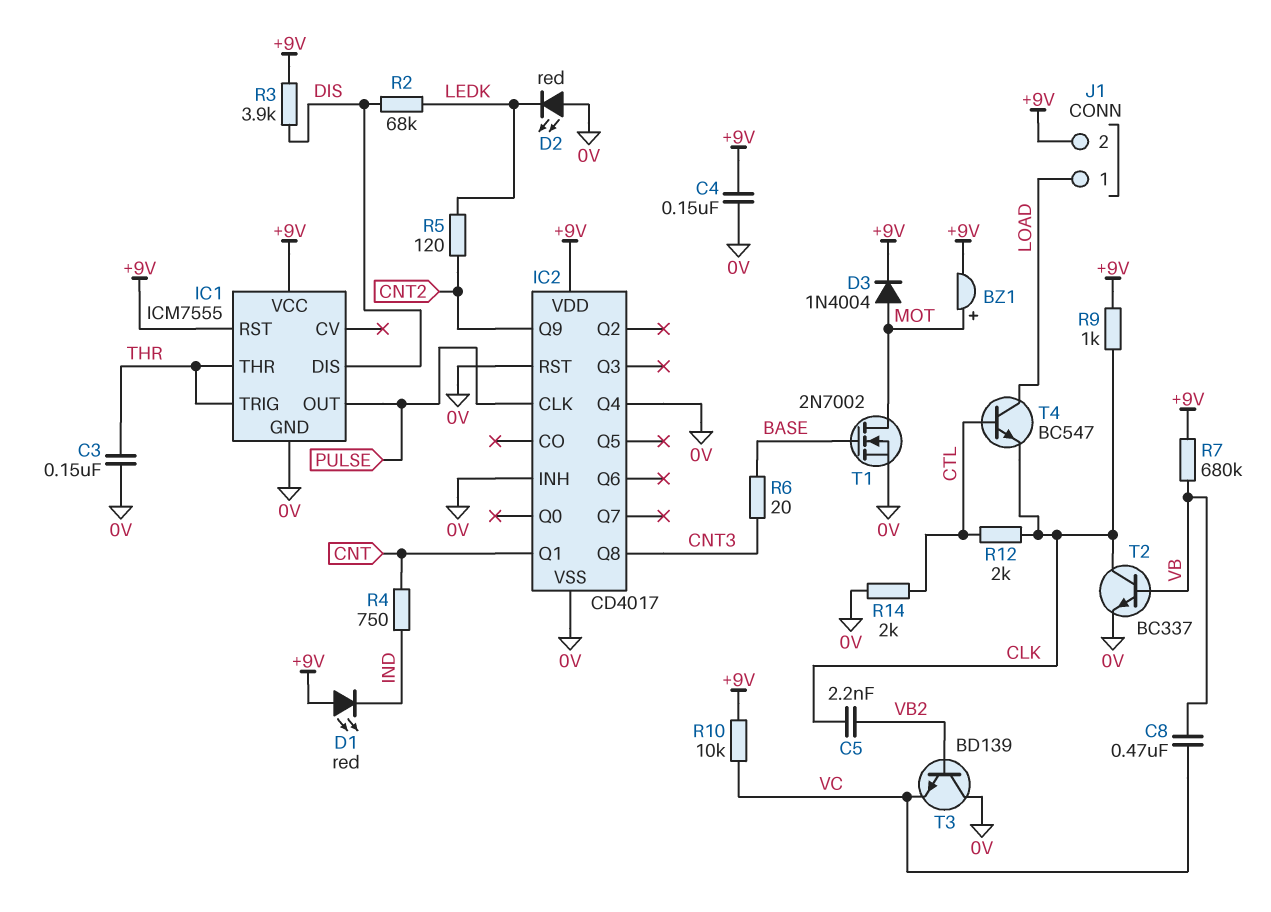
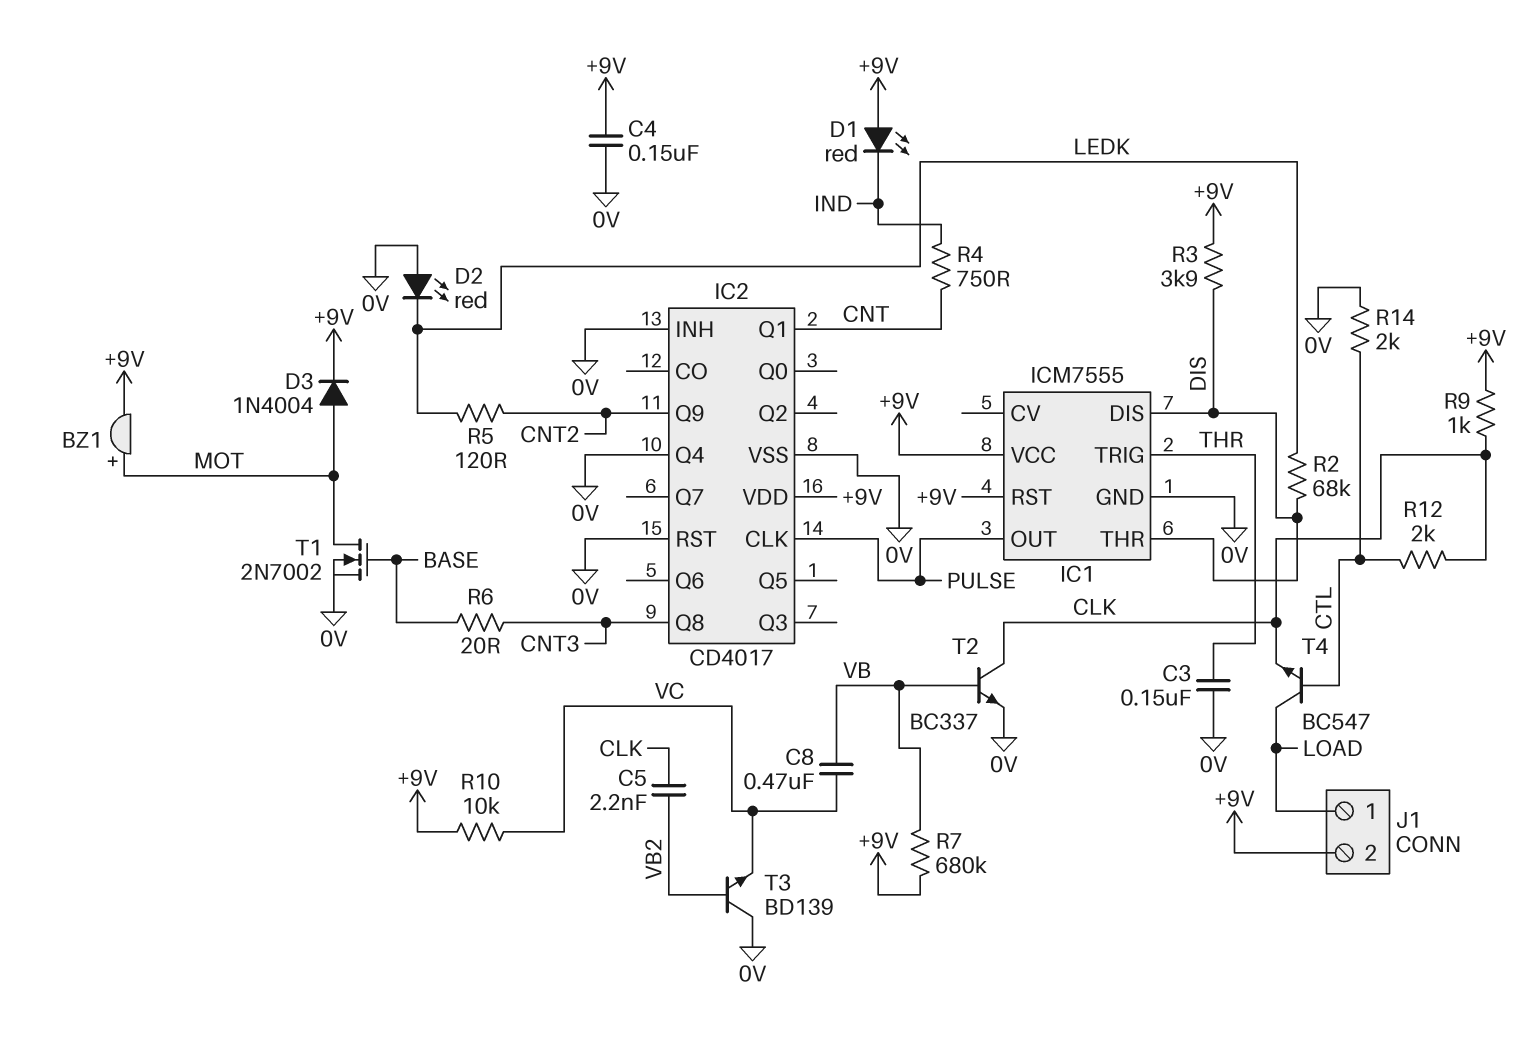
IC1 pin THR: THR -> DIS

